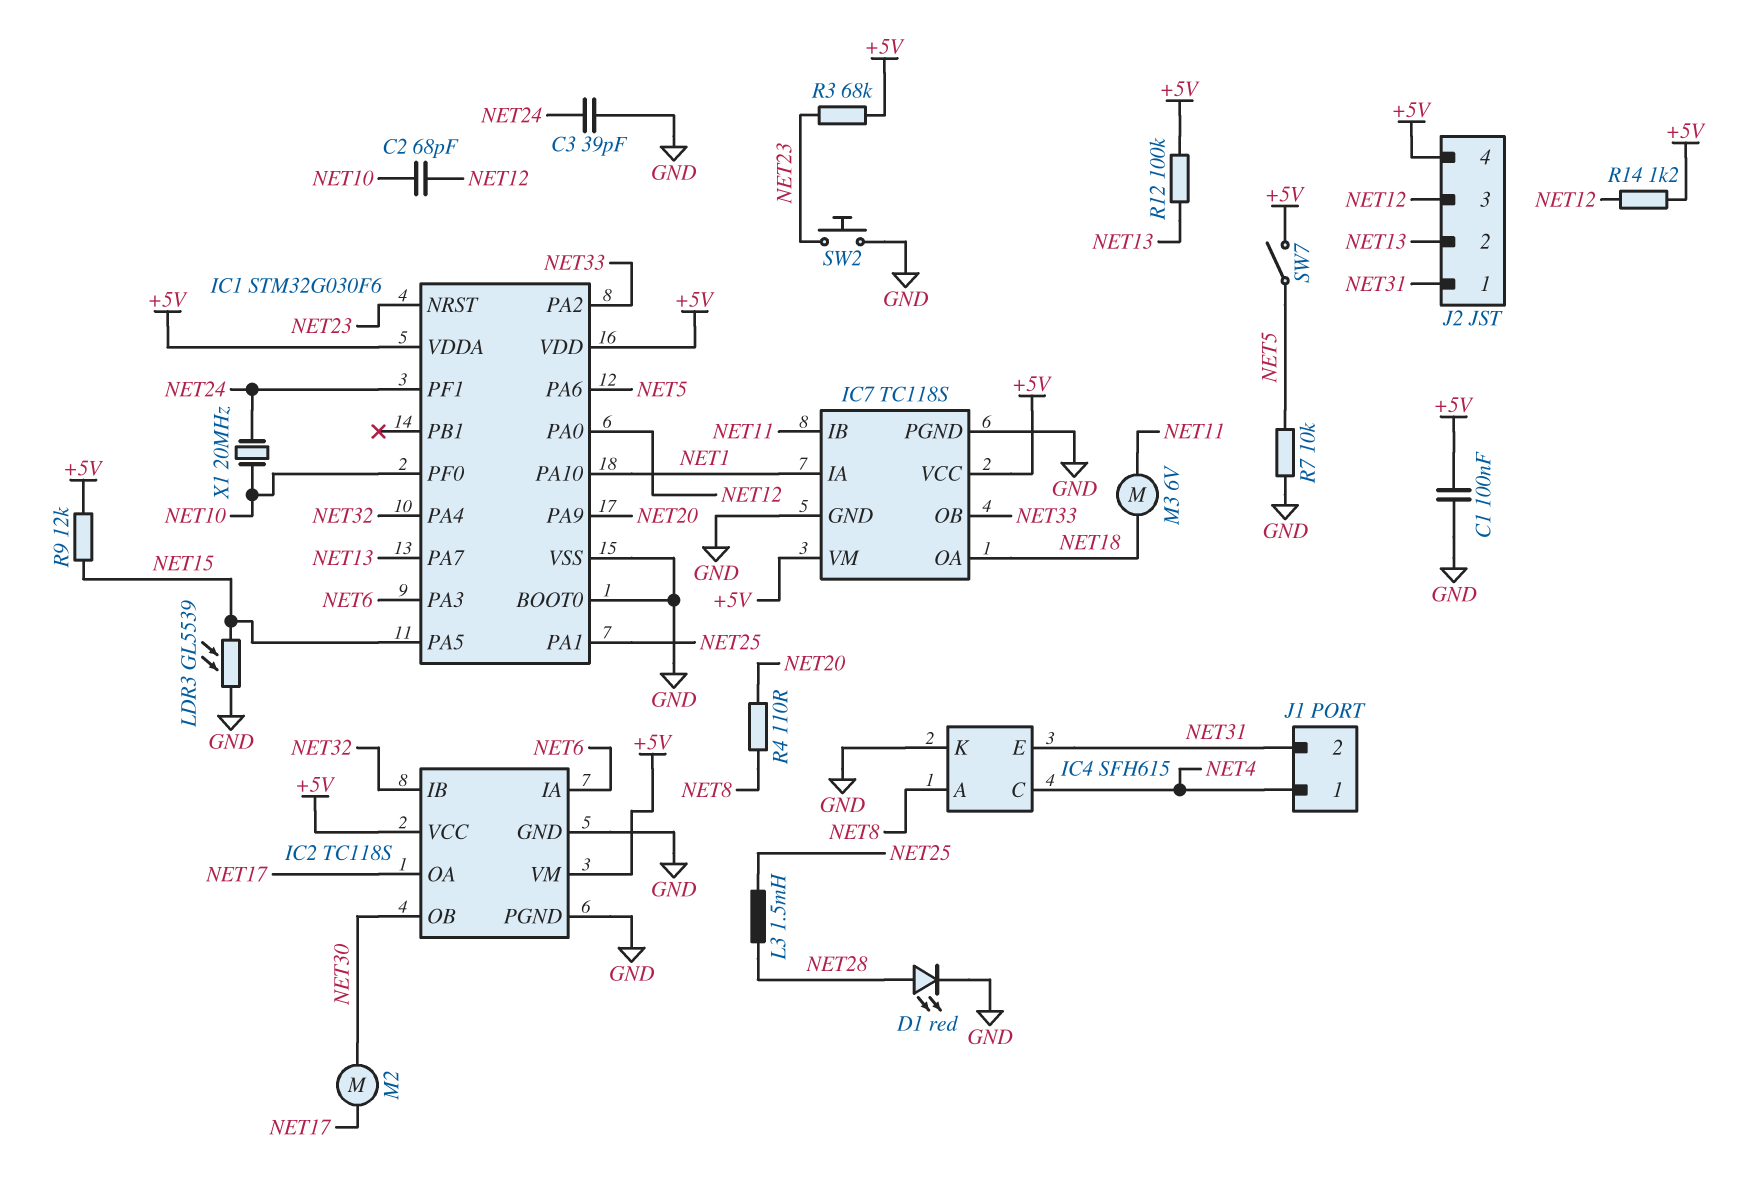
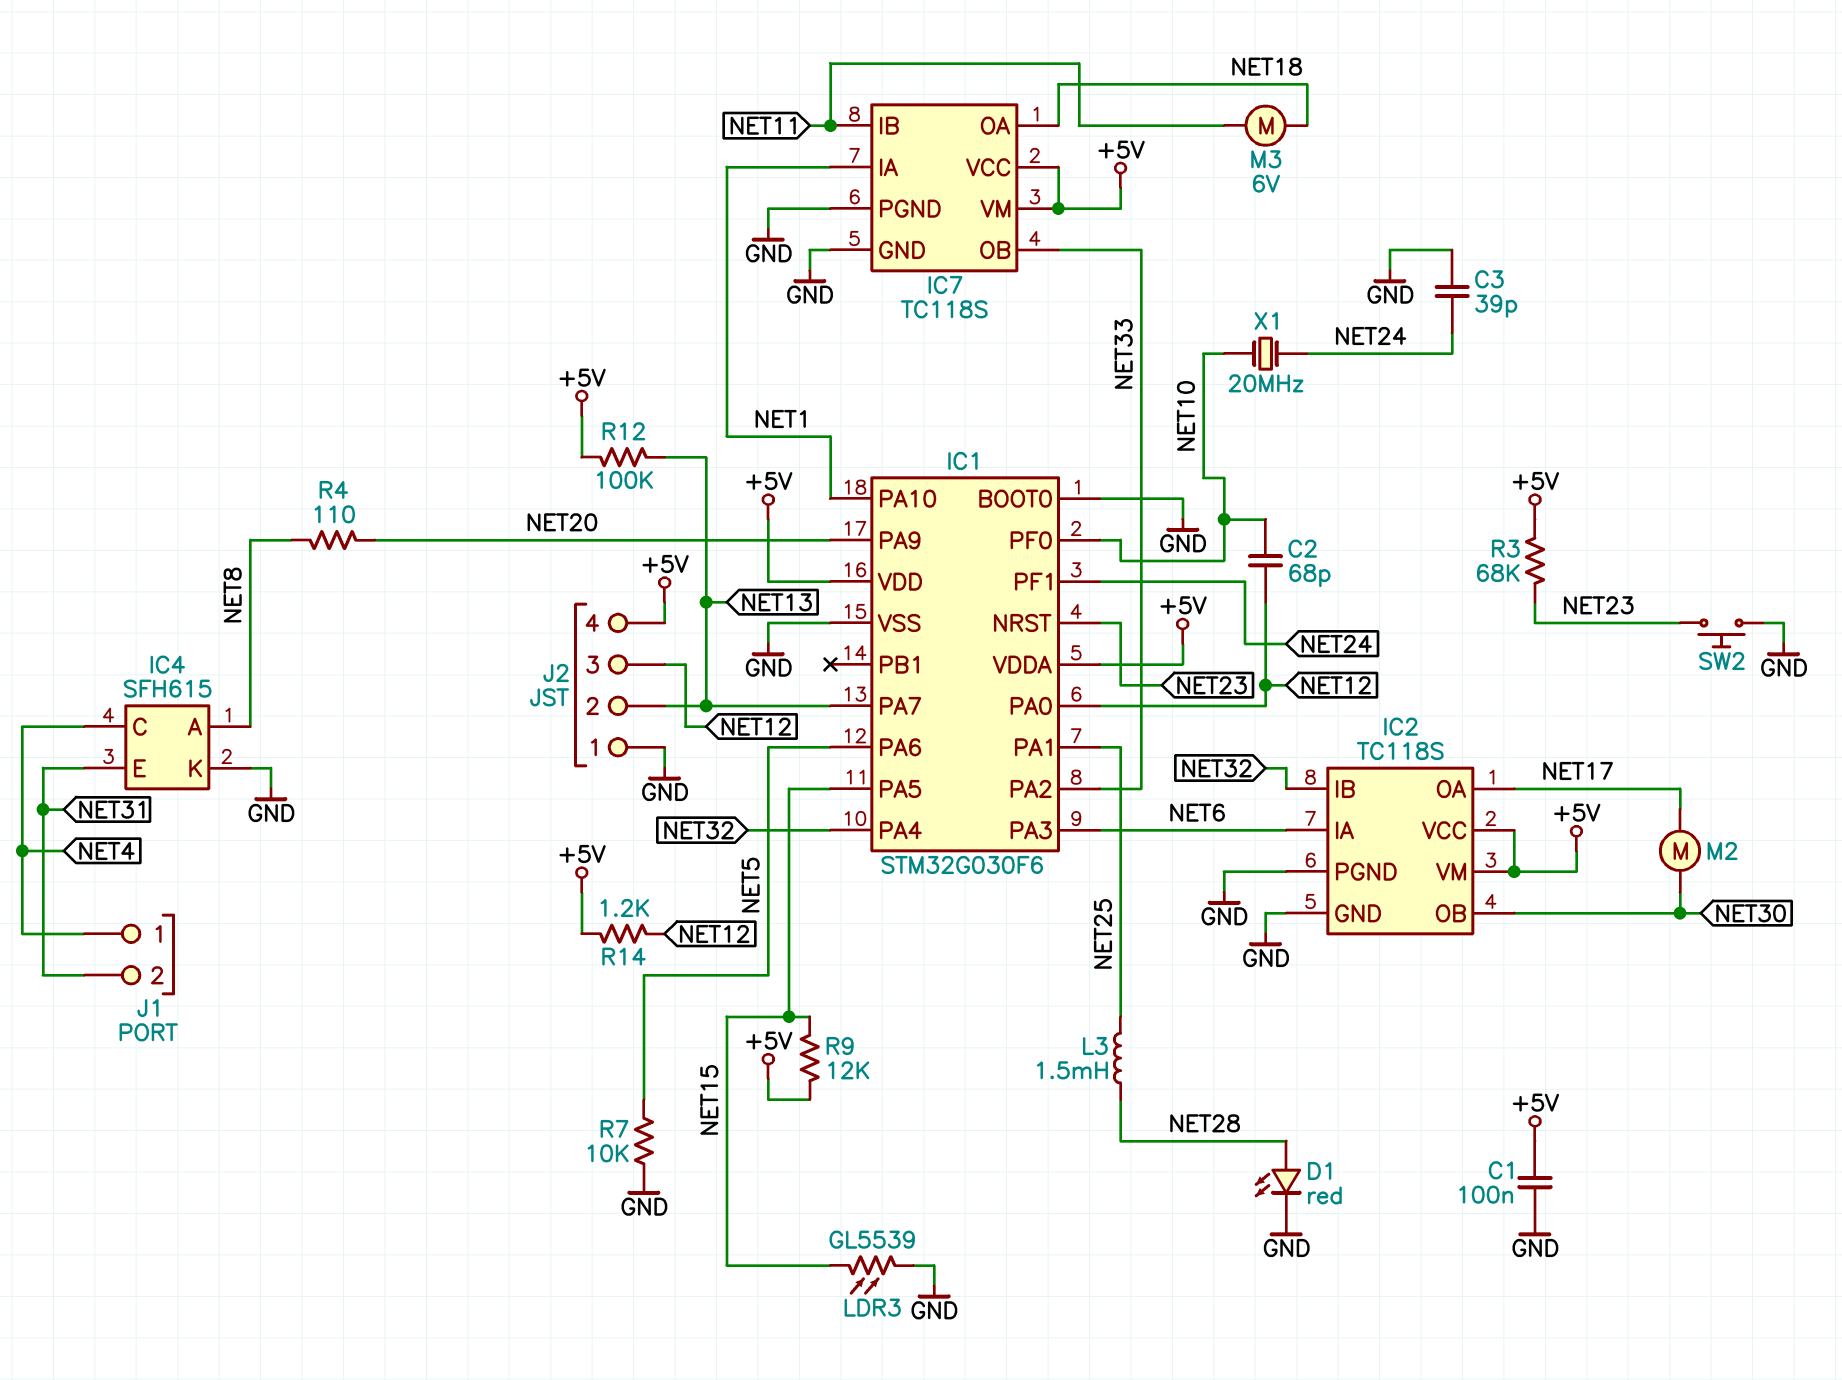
J2 pin 1: NET31 -> GND
SW7: switch (+5V, NET5) -> none

